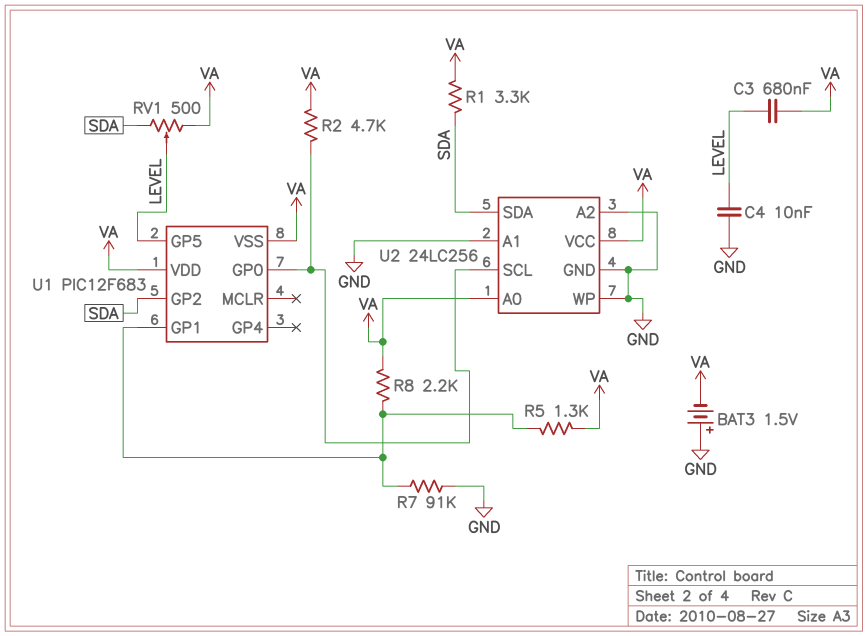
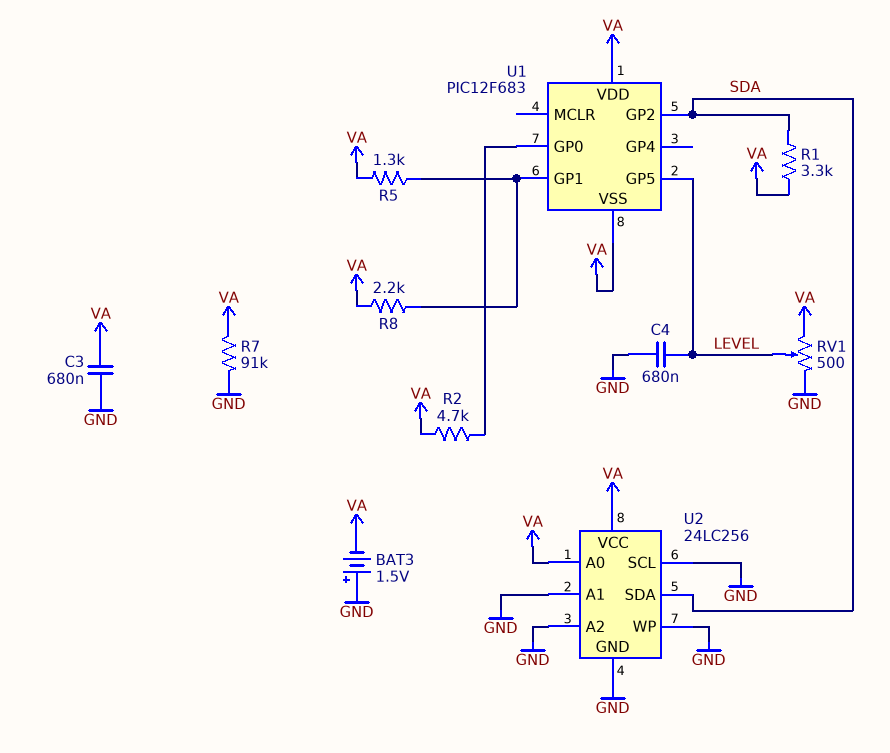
C3: 680nF (LEVEL, VA) -> 680nF (GND, VA)
C4: 10nF (GND, LEVEL) -> 680nF (GND, LEVEL)
R7: 91k (GND, U1/GP1) -> 91k (GND, VA)
RV1: 500 (SDA, VA, wiper LEVEL) -> 500 (GND, VA, wiper LEVEL)
U2 pin SCL: U1/GP0 -> GND

